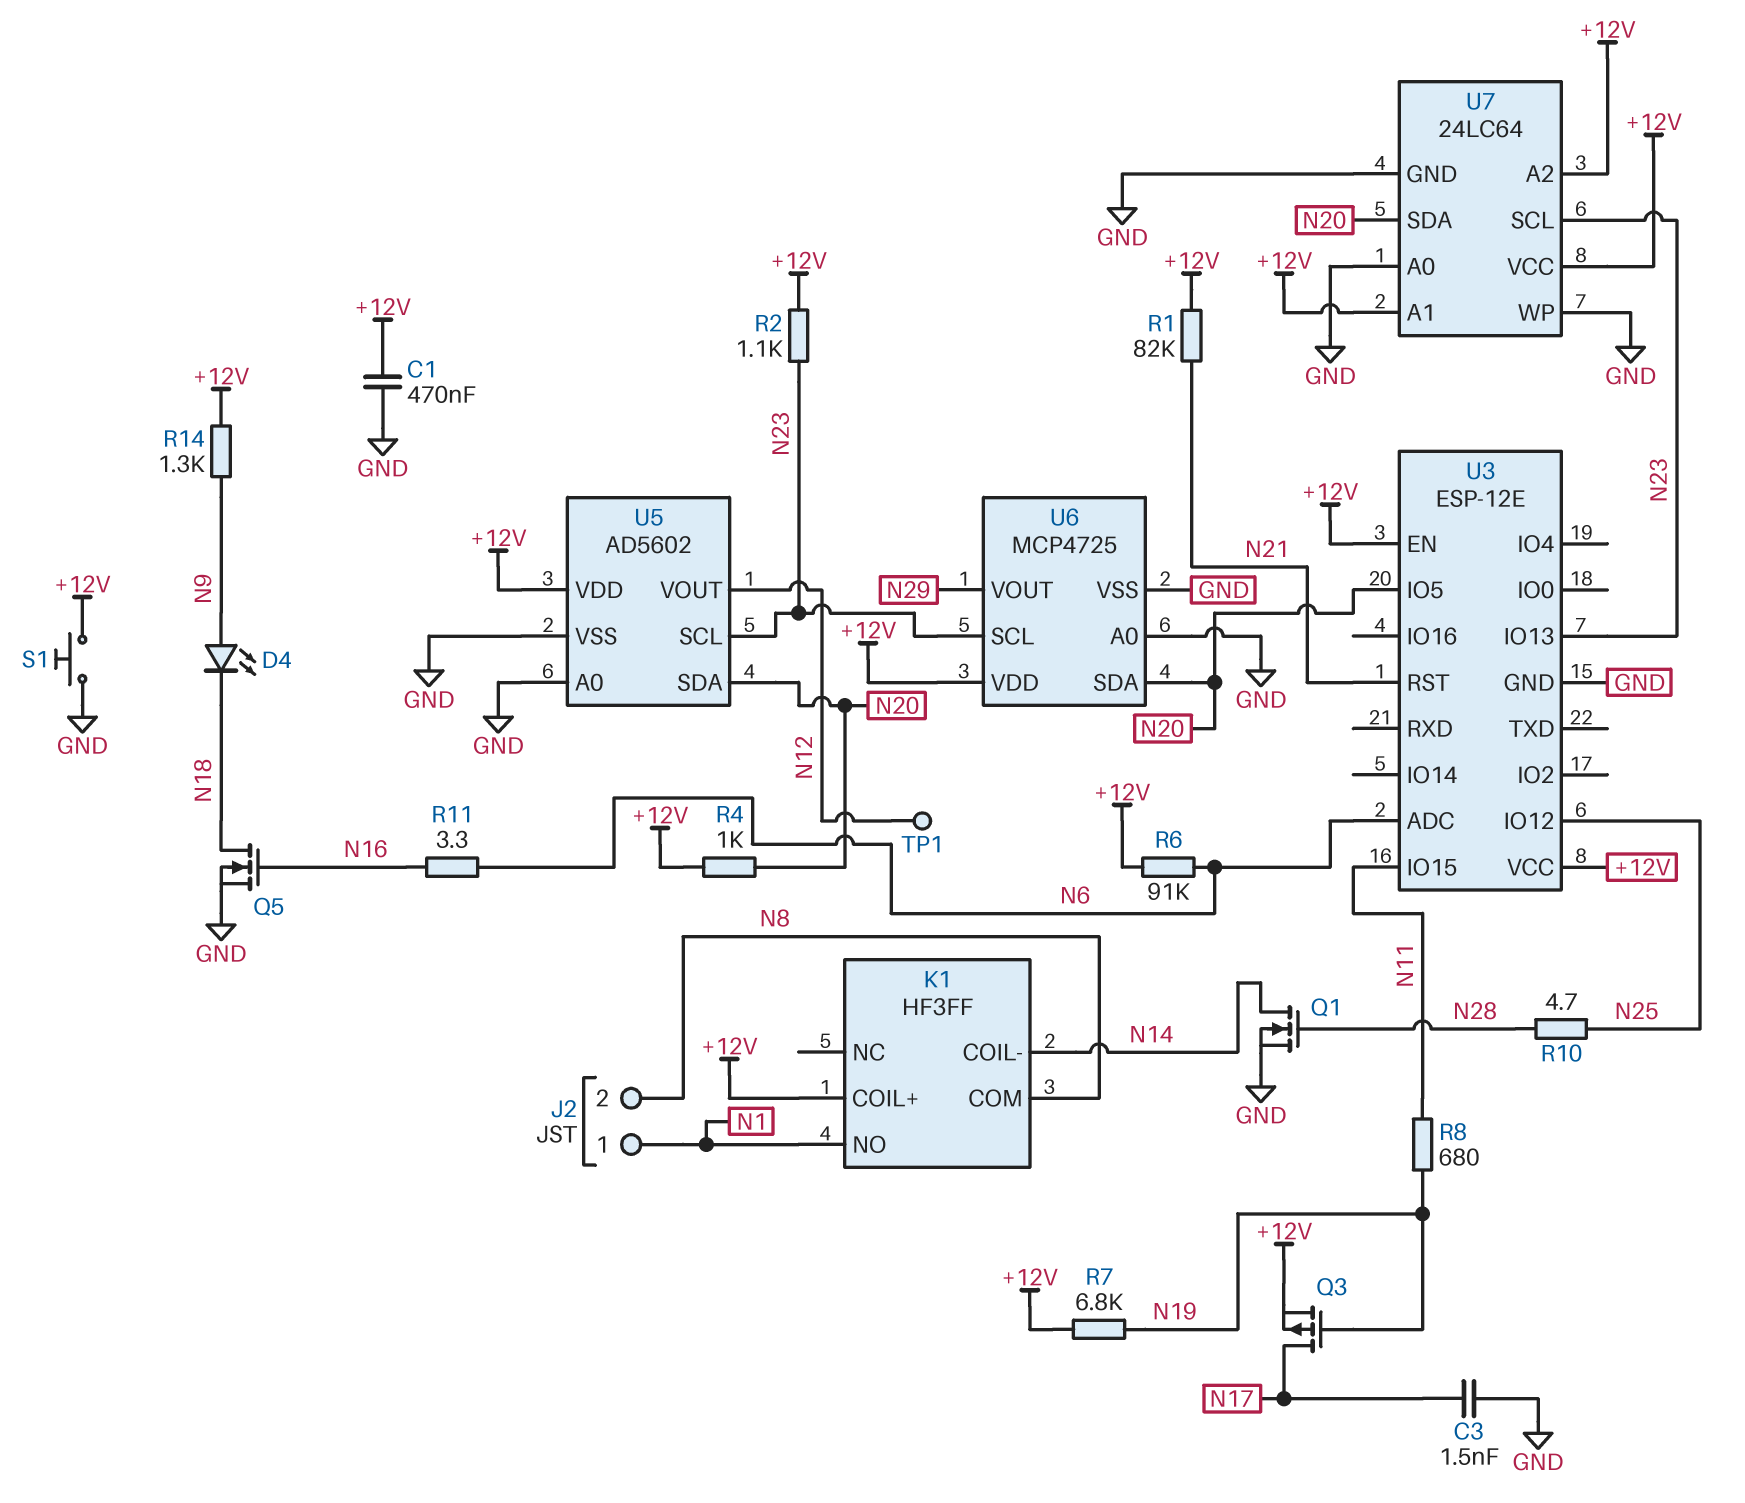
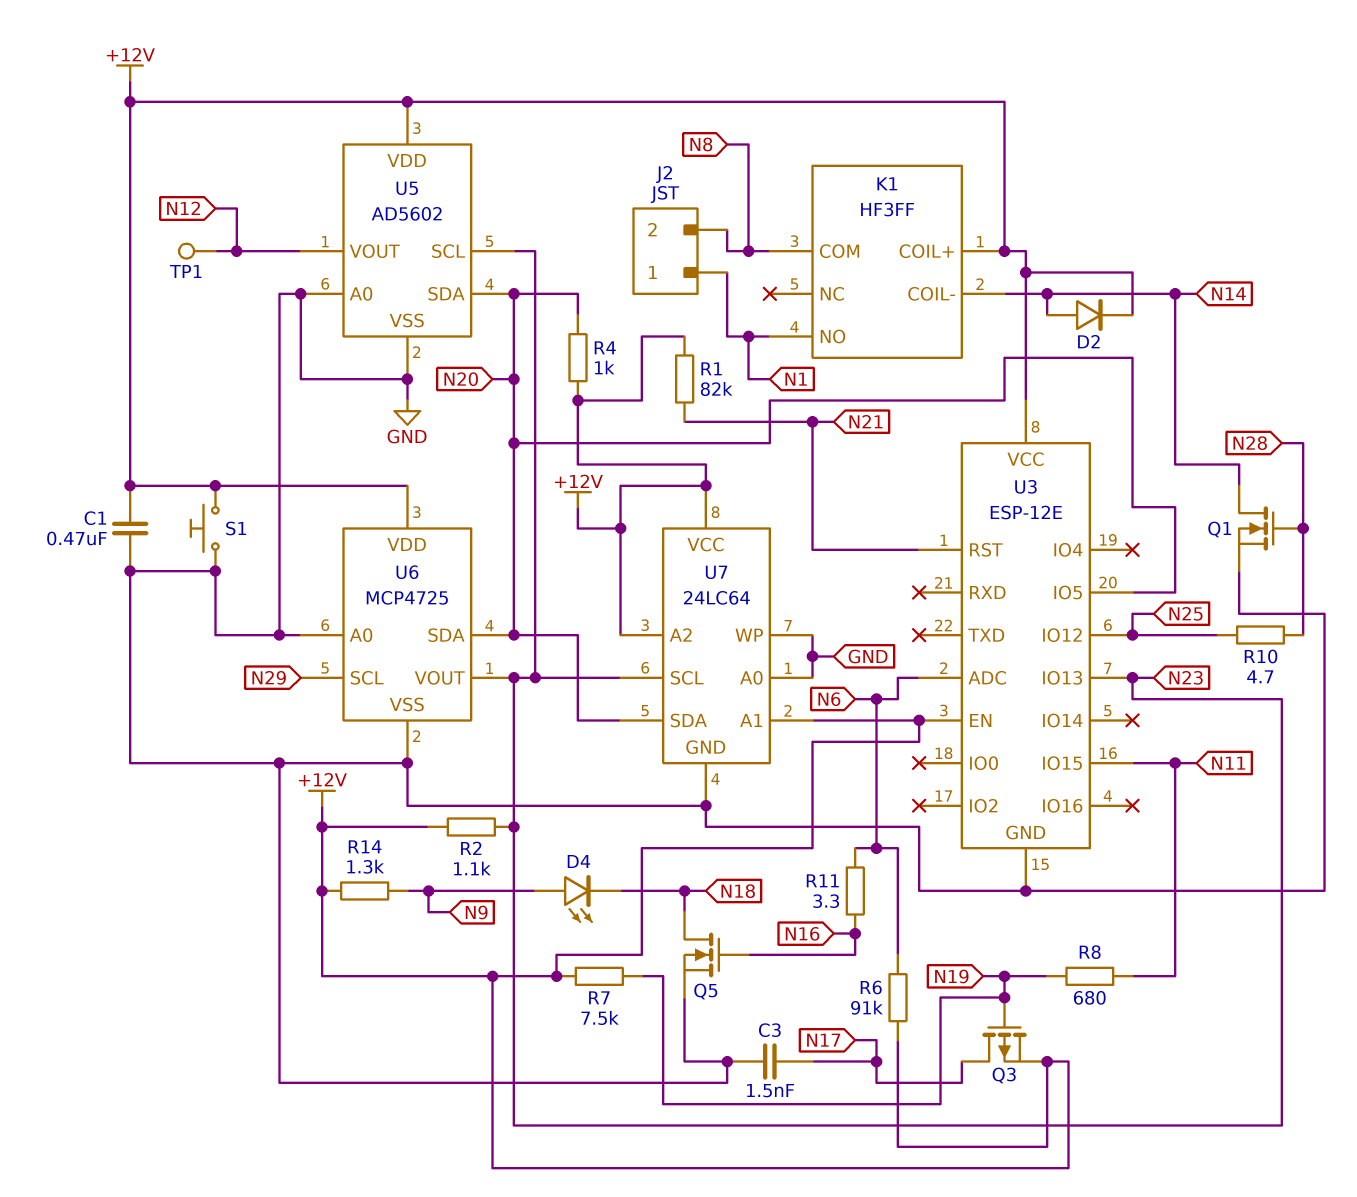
D2: none -> diode (A N14, K +12V)
R7: 6.8k (+12V, N19) -> 7.5k (+12V, N19)
U6 pin SCL: N23 -> N29
U6 pin VOUT: N29 -> N23

